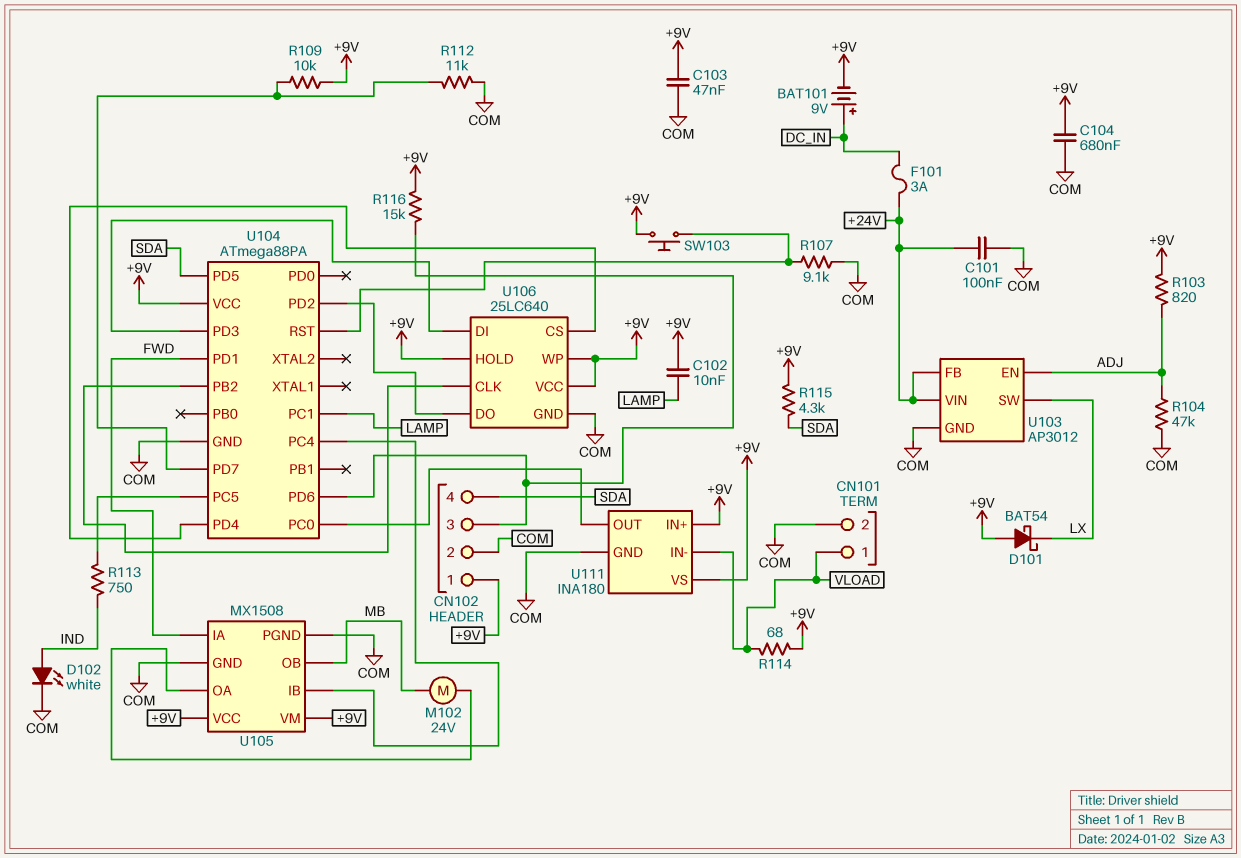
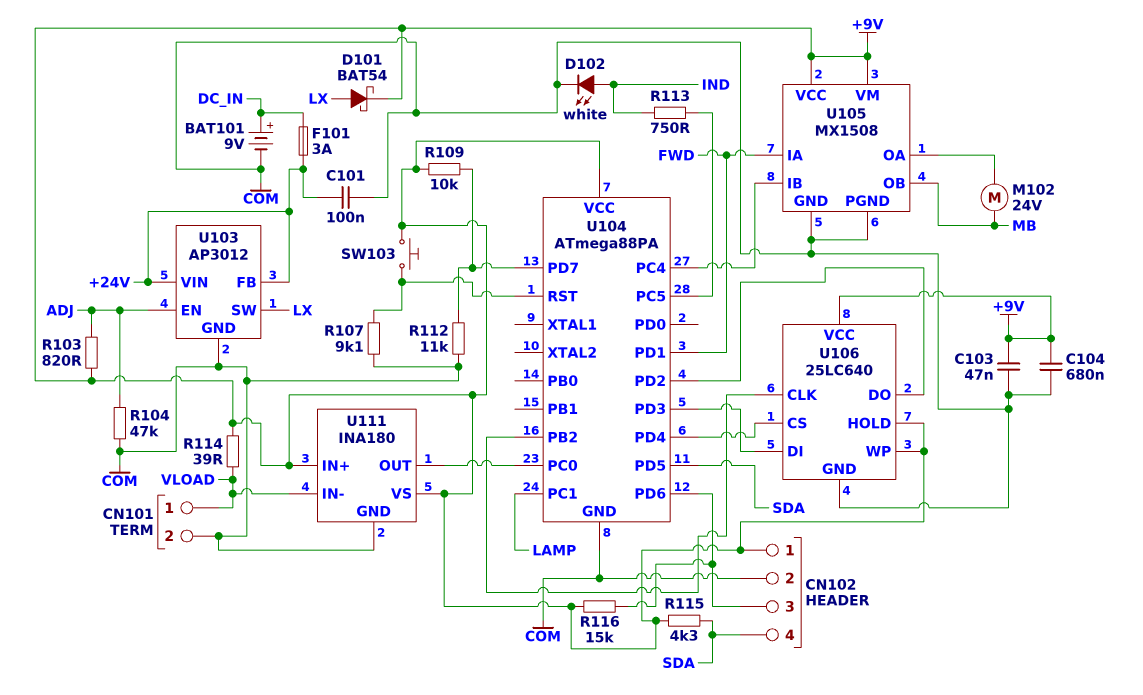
BAT101: 9V (plus DC_IN, minus +9V) -> 9V (plus DC_IN, minus COM)
C102: 10nF (+9V, LAMP) -> none
D101: schottky BAT54 (A +9V, K LX) -> schottky BAT54 (A LX, K +9V)
R114: 68 (+9V, VLOAD) -> 39 (+9V, VLOAD)

